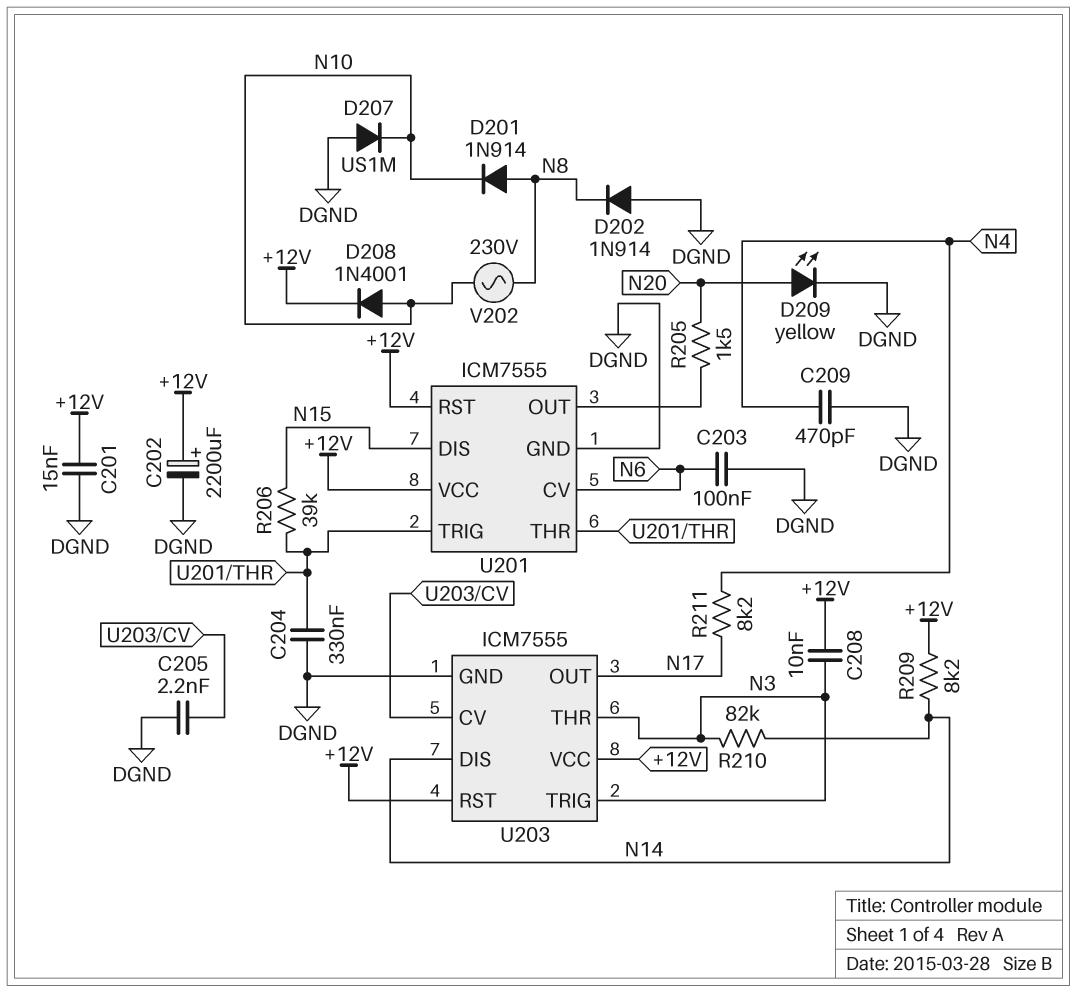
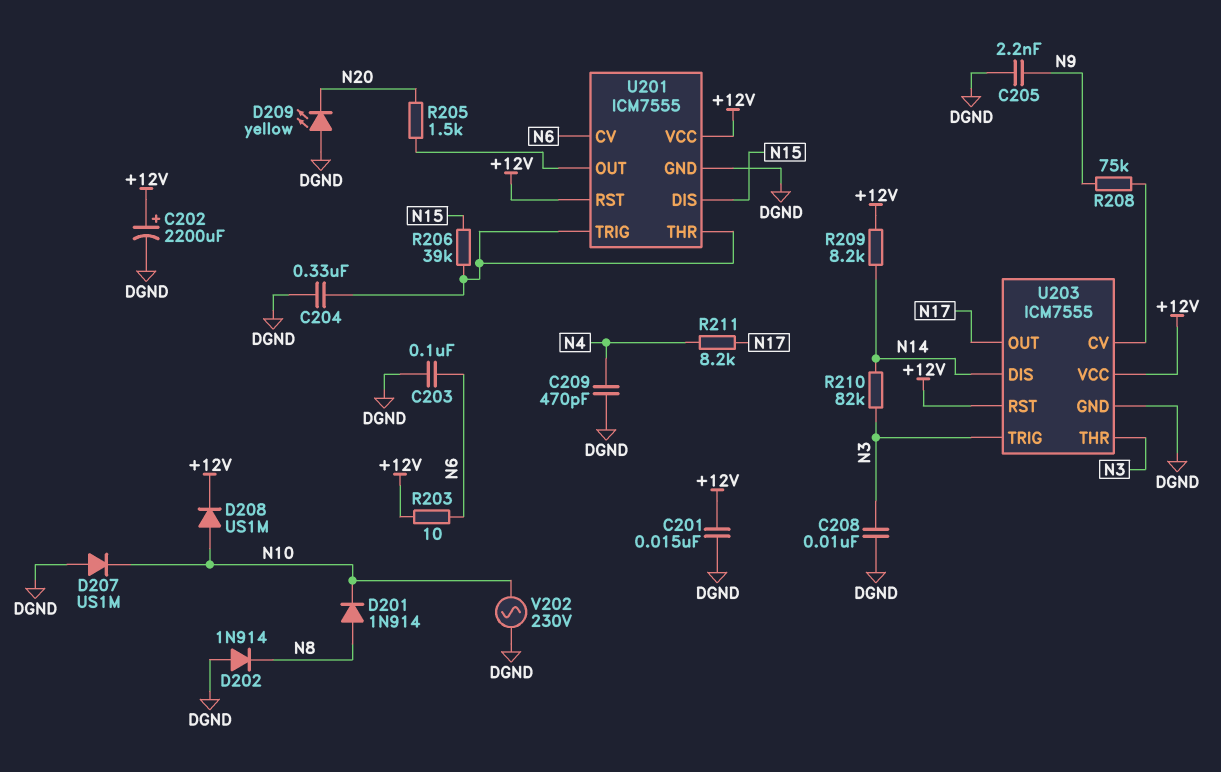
C205: 2.2nF (DGND, U203/CV) -> 2.2nF (DGND, N9)
C208: 10nF (+12V, N3) -> 10nF (DGND, N3)
D208: diode 1N4001 (A N10, K +12V) -> diode US1M (A N10, K +12V)
D209: LED yellow (A N20, K DGND) -> LED yellow (A DGND, K N20)
R203: none -> 10 (+12V, N6)
R208: none -> 75k (N9, U203/CV)
V202: AC 230V (N8, N10) -> AC 230V (DGND, N10)

